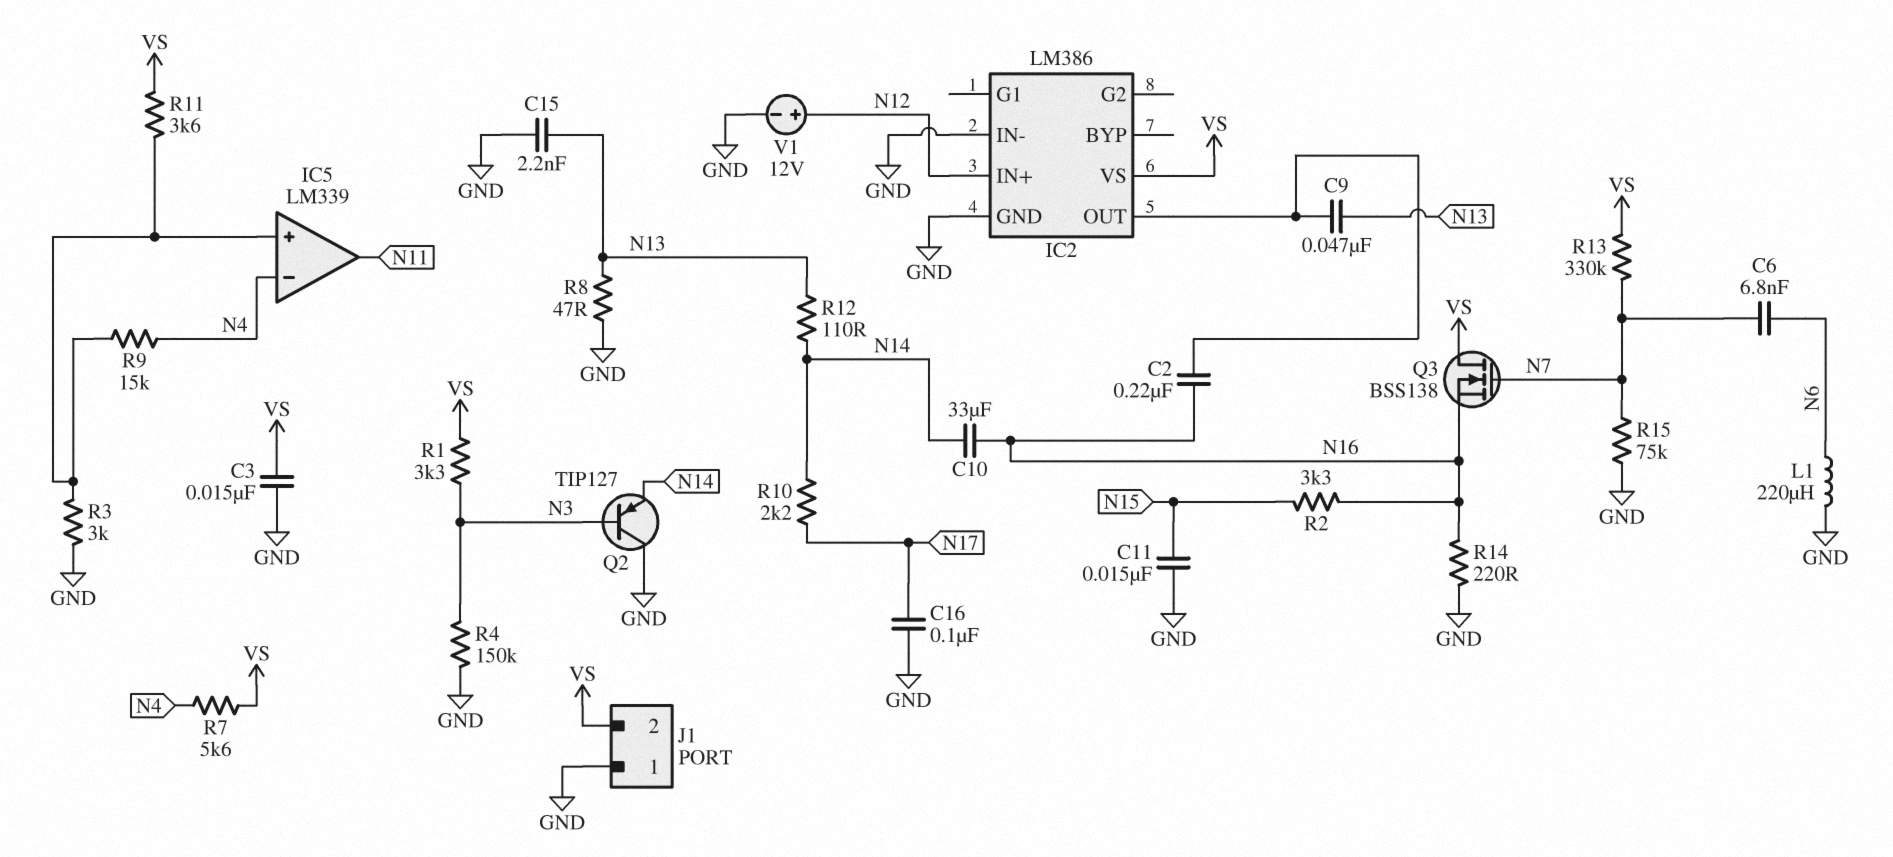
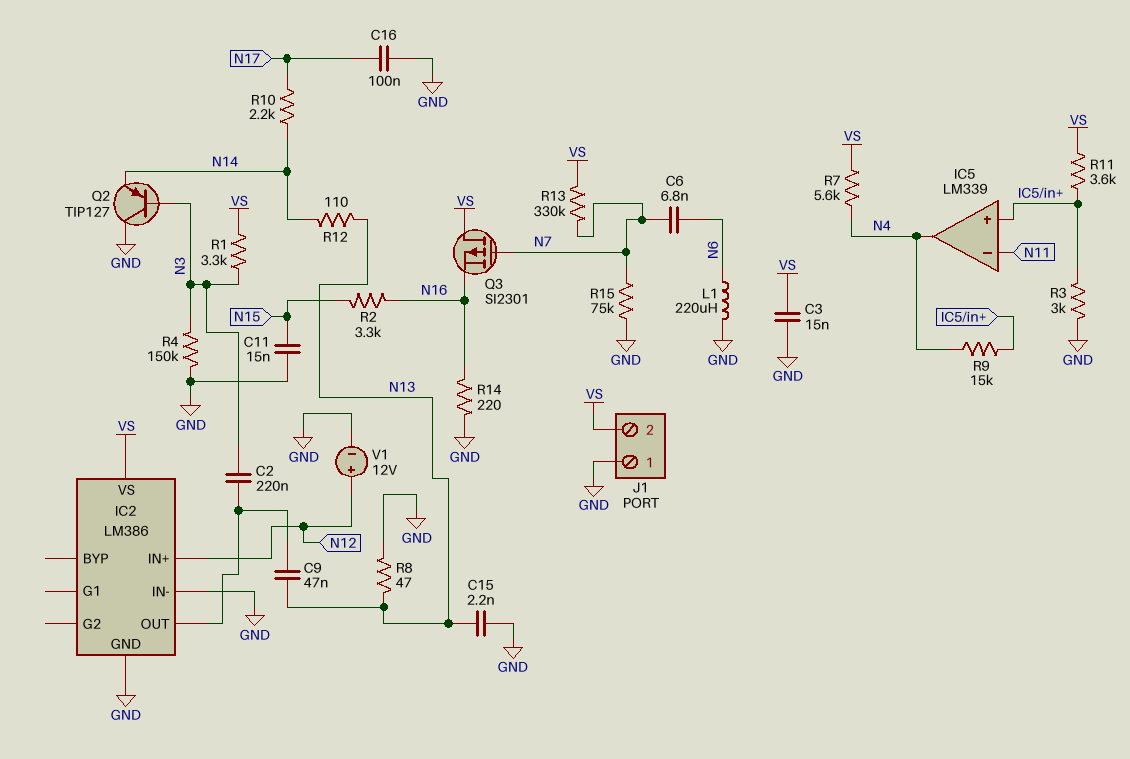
C2: 220nF (IC2/OUT, N16) -> 220nF (IC2/OUT, N3)
C10: 33uF (N14, N16) -> none
IC5 pin in-: N4 -> N11
IC5 pin out: N11 -> N4
Q3: NMOS BSS138 (G N7, D VS, S N16) -> PMOS SI2301 (G N7, D VS, S N16)

